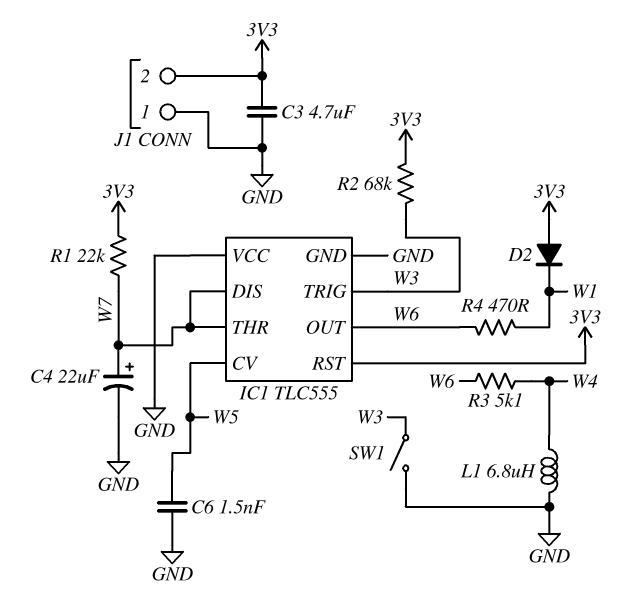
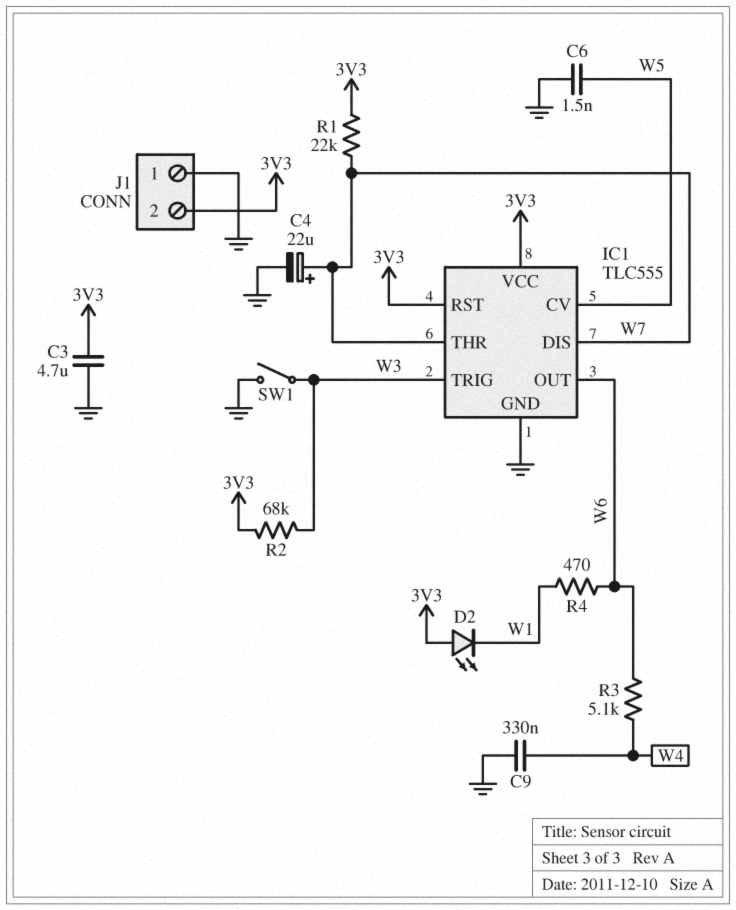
C9: none -> 330nF (GND, W4)
D2: diode (A 3V3, K W1) -> LED (A 3V3, K W1)
IC1 pin VCC: GND -> 3V3
L1: 6.8uH (GND, W4) -> none

